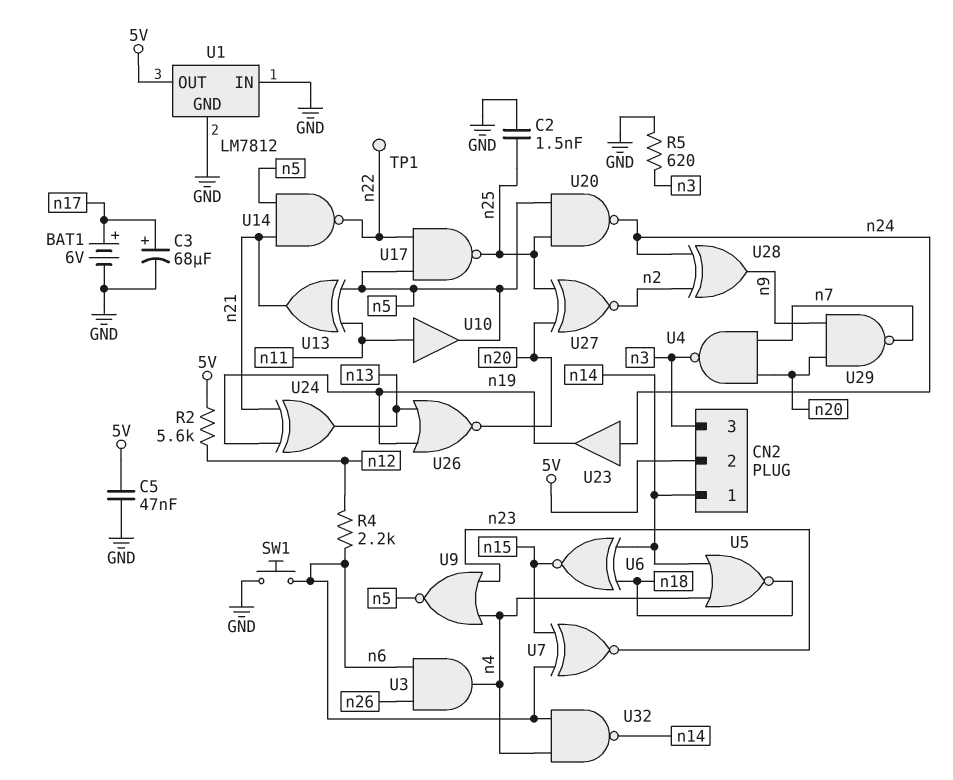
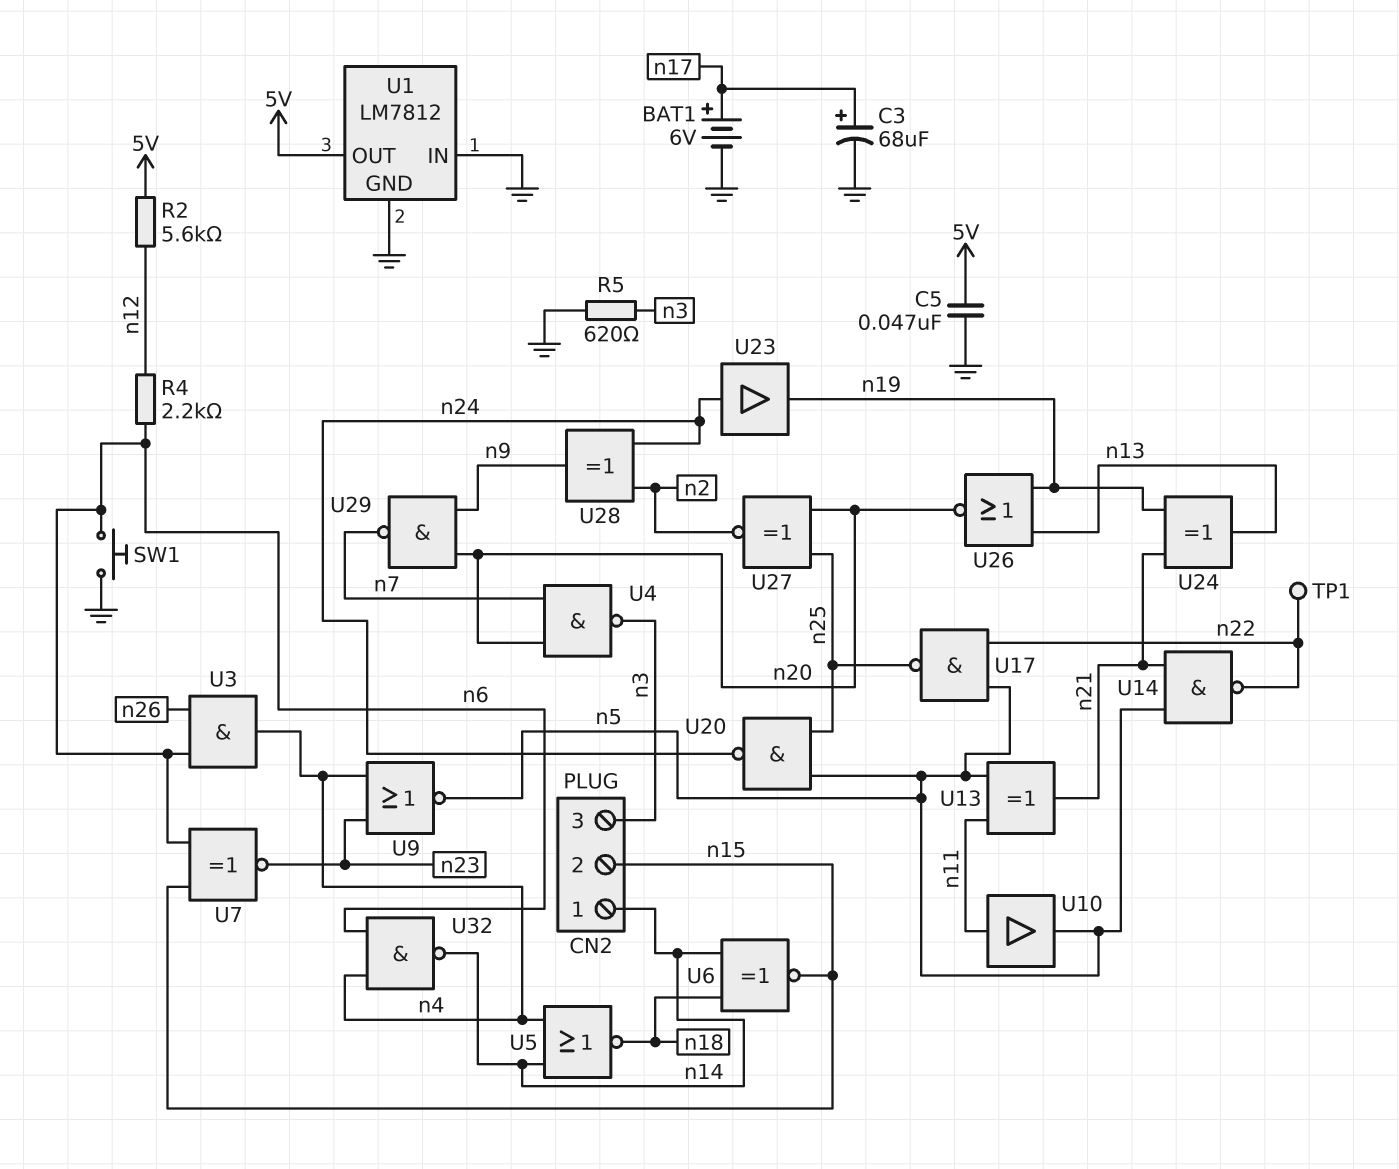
C2: 1.5nF (GND, n25) -> none
CN2 pin 2: 5V -> n15

